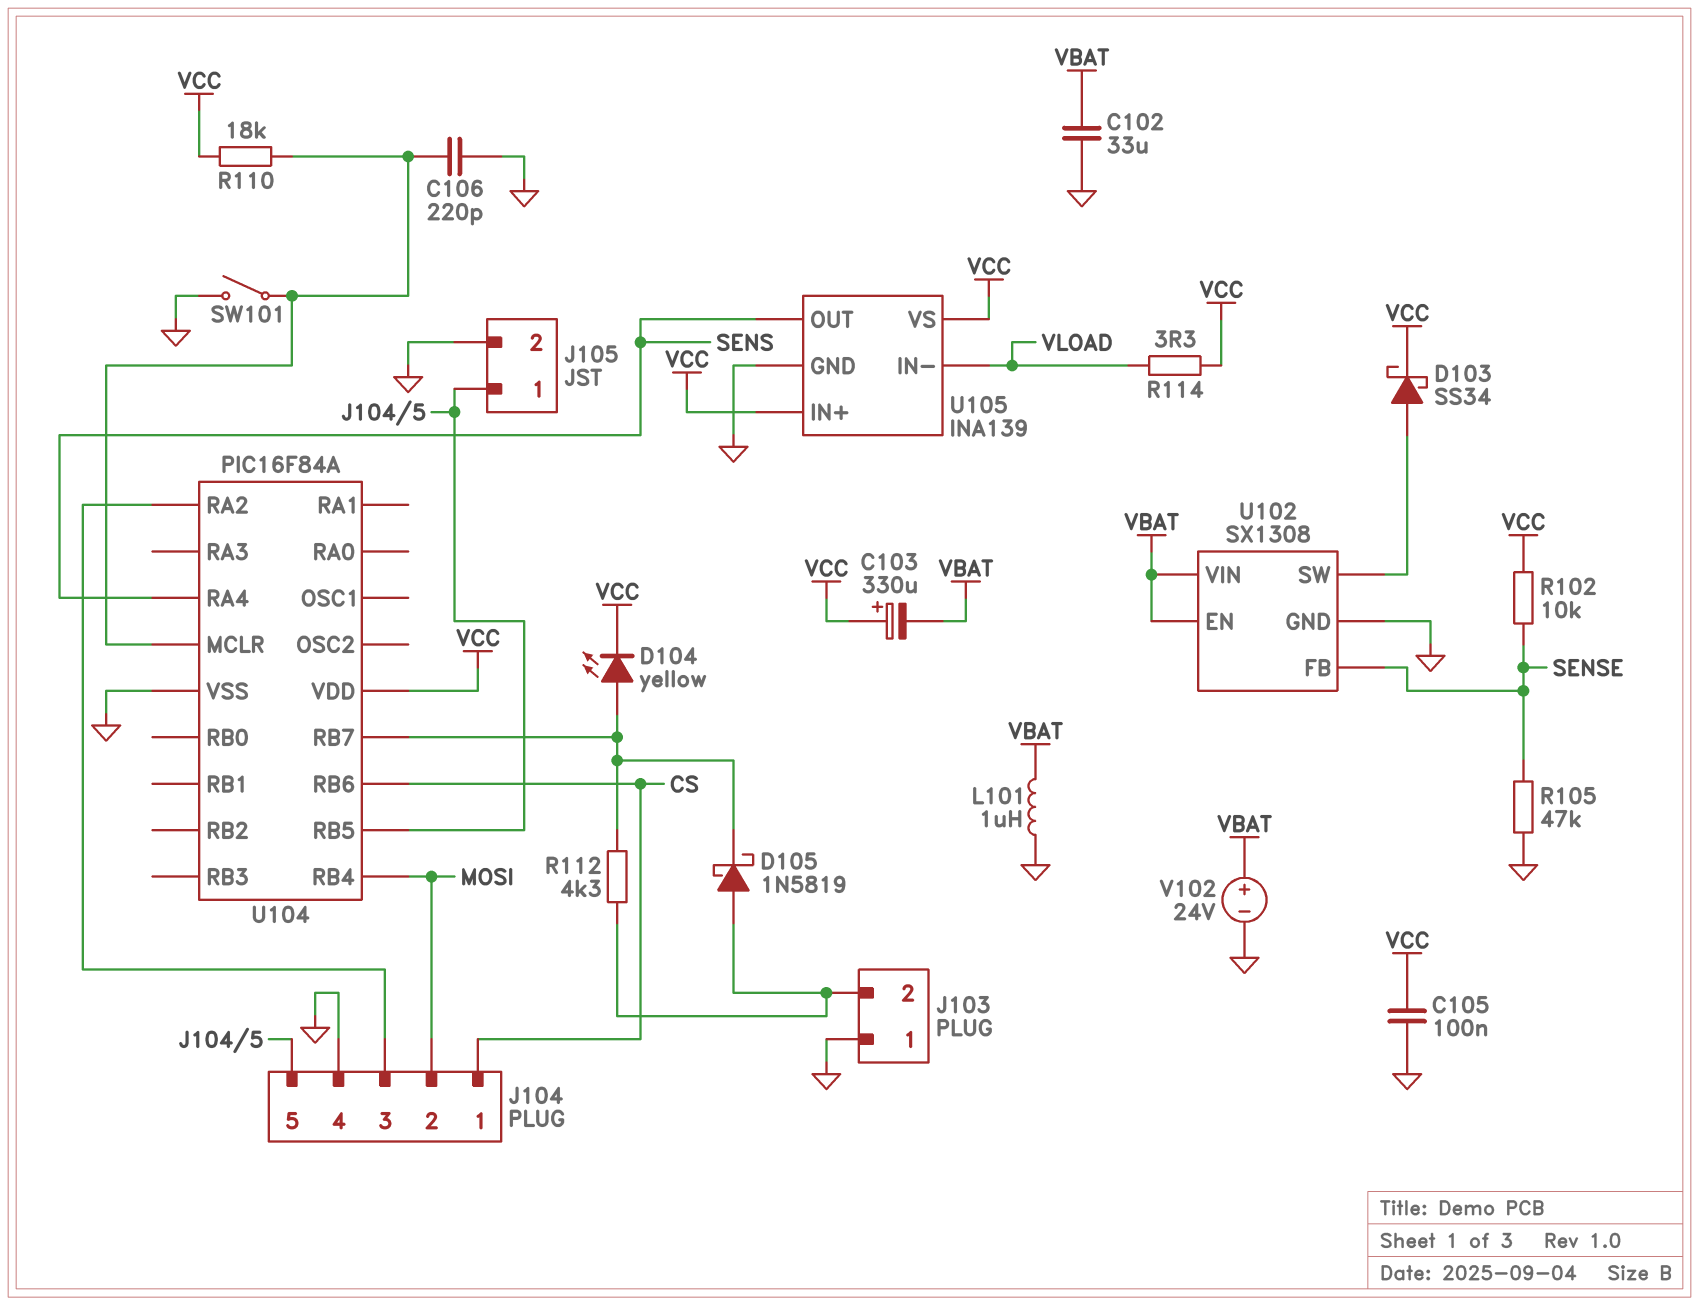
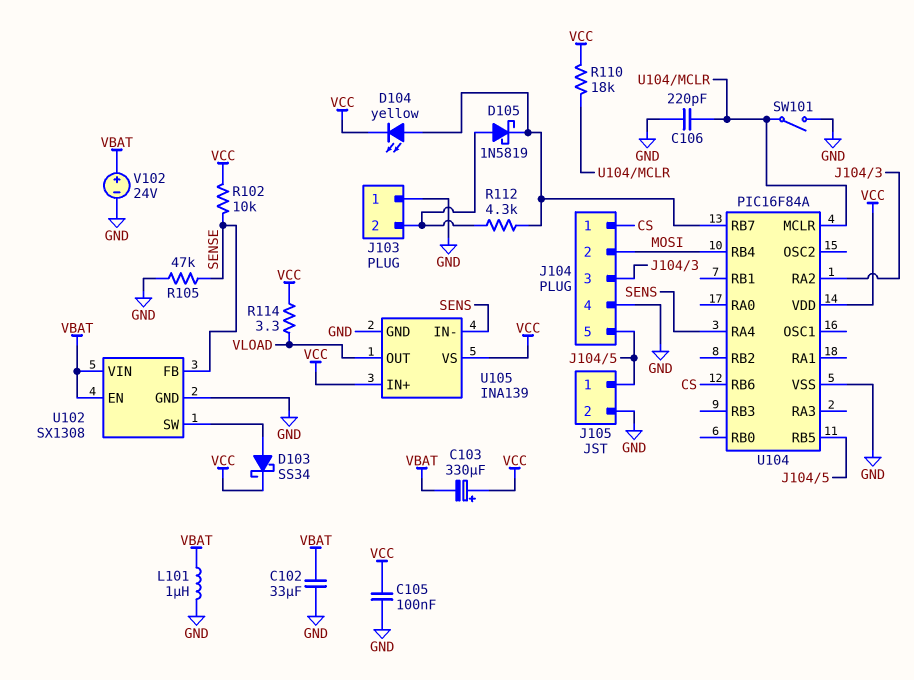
U105 pin IN-: VLOAD -> SENS
U105 pin OUT: SENS -> VLOAD

